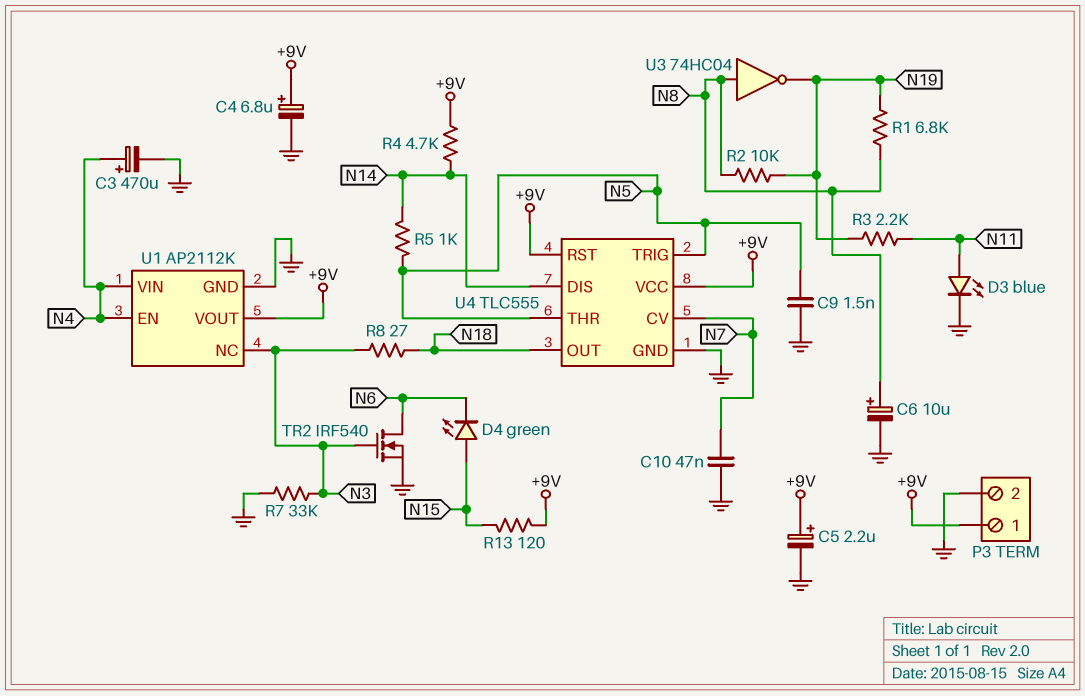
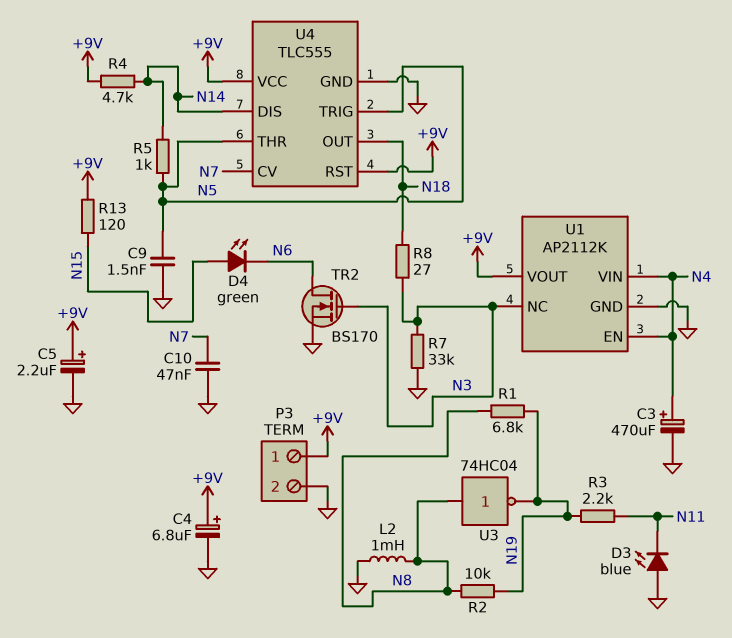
C6: 10uF (plus N8, minus GND) -> none
D3: LED blue (A N11, K GND) -> LED blue (A GND, K N11)
L2: none -> 1mH (GND, N8)
TR2: NMOS IRF540 (G N3, D N6, S GND) -> NMOS BS170 (G N3, D N6, S GND)

